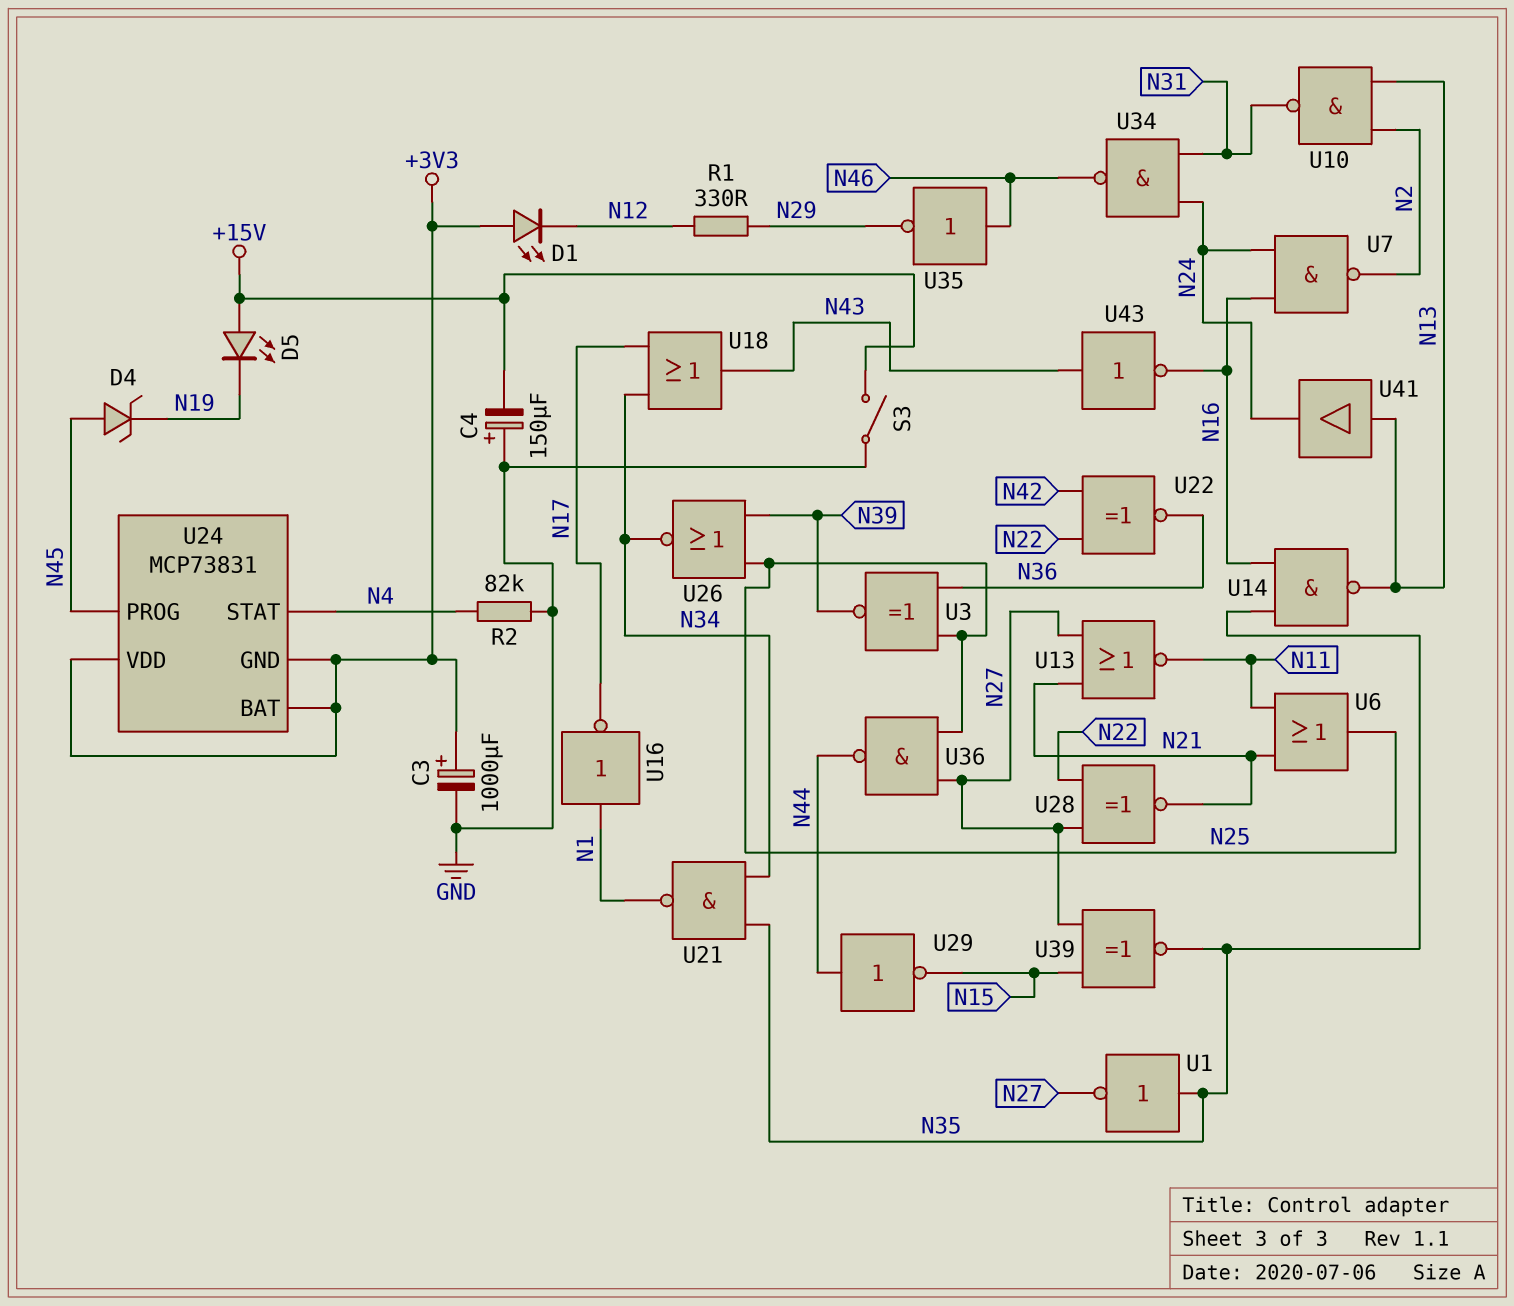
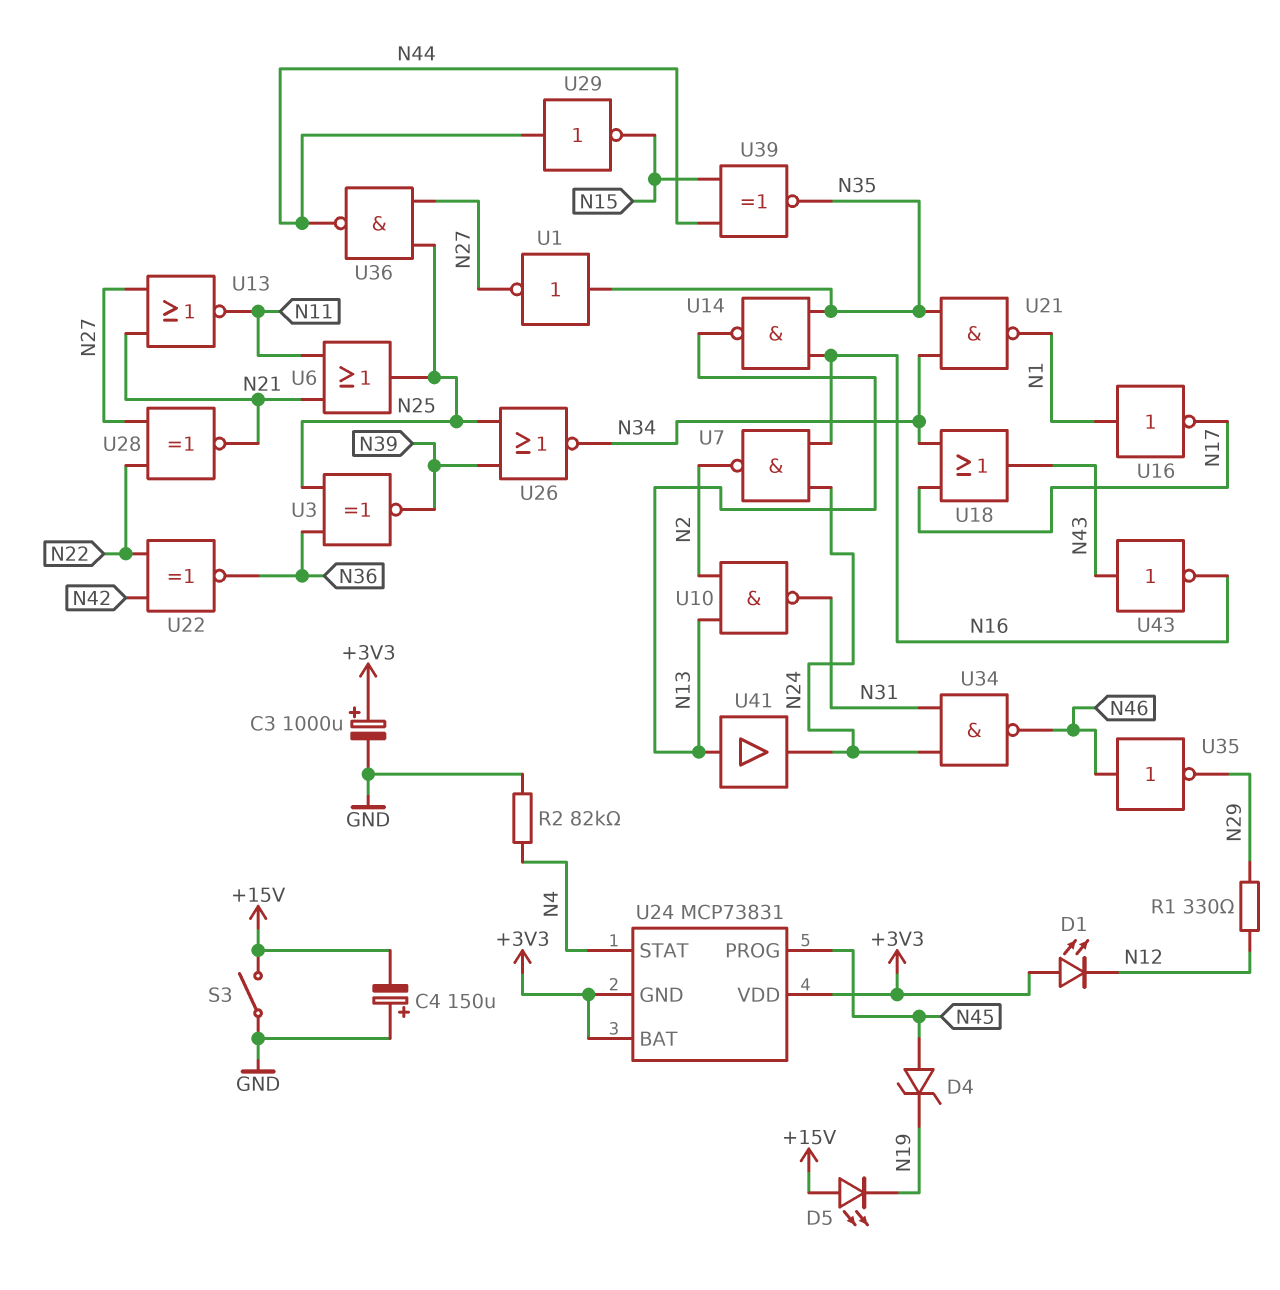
U39: XNOR (in N15, in N27, out N35) -> XNOR (in N15, in N44, out N35)

